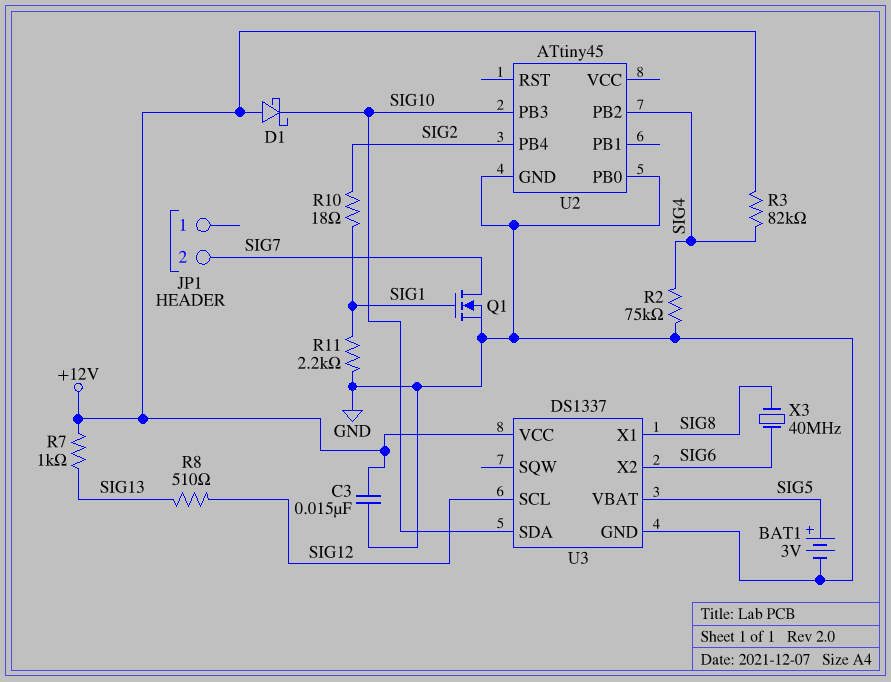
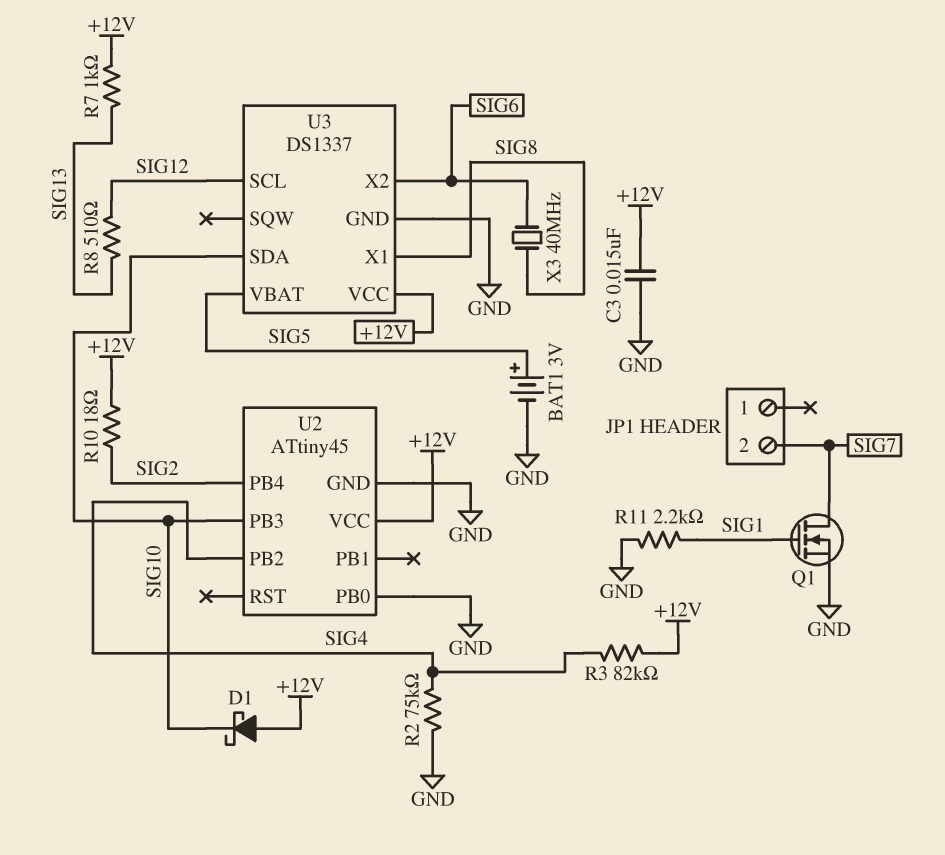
R10: 18 (SIG1, SIG2) -> 18 (+12V, SIG2)
U2 pin VCC: none -> +12V

